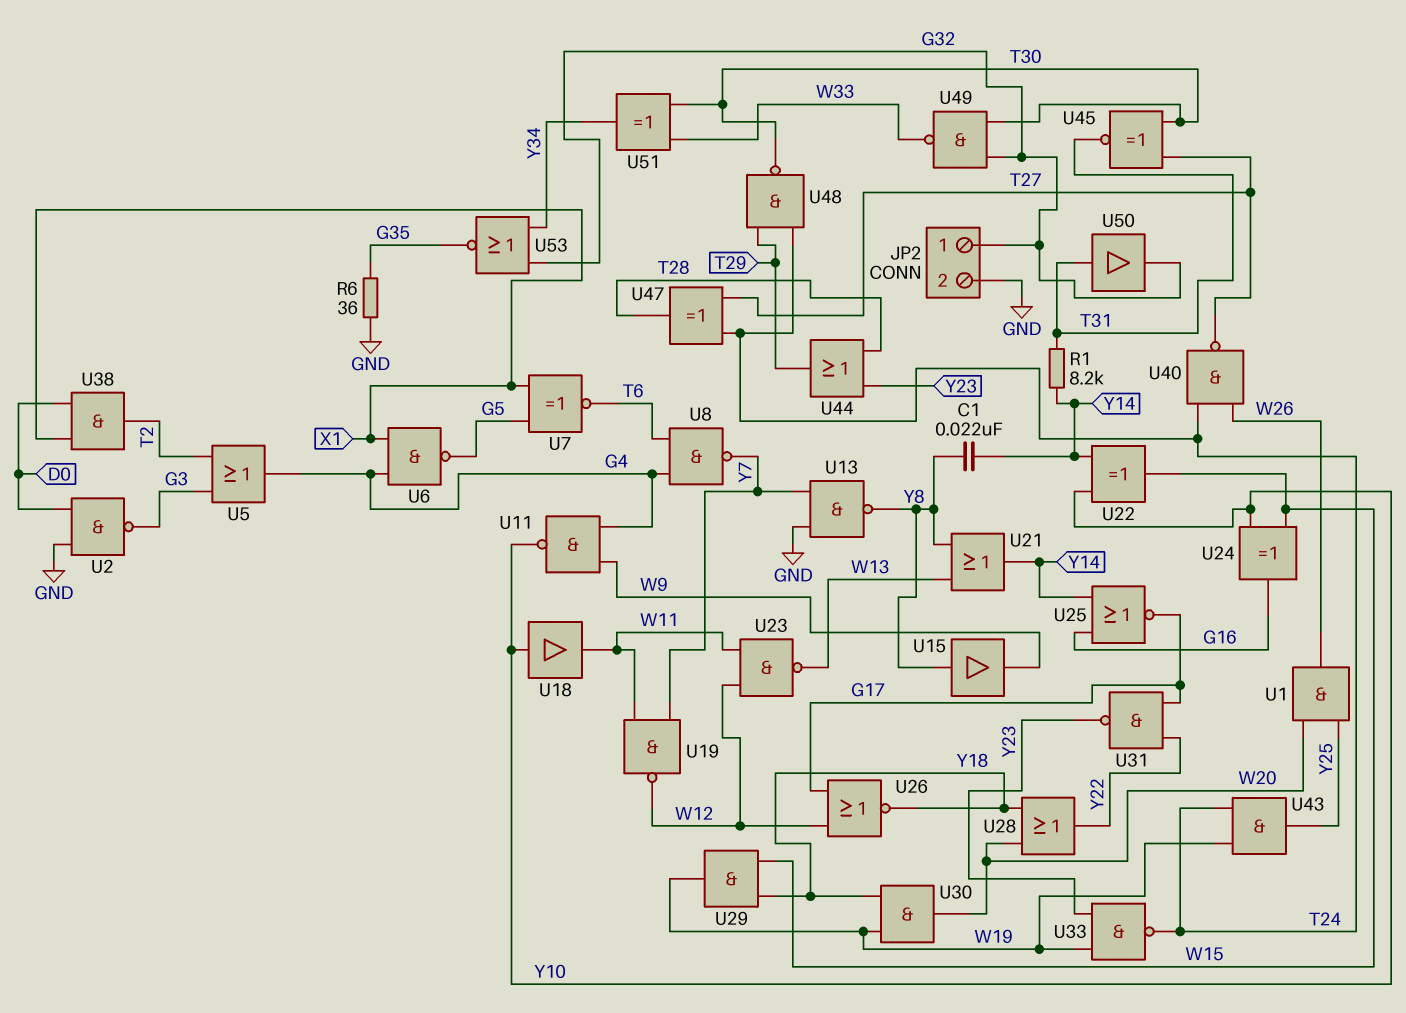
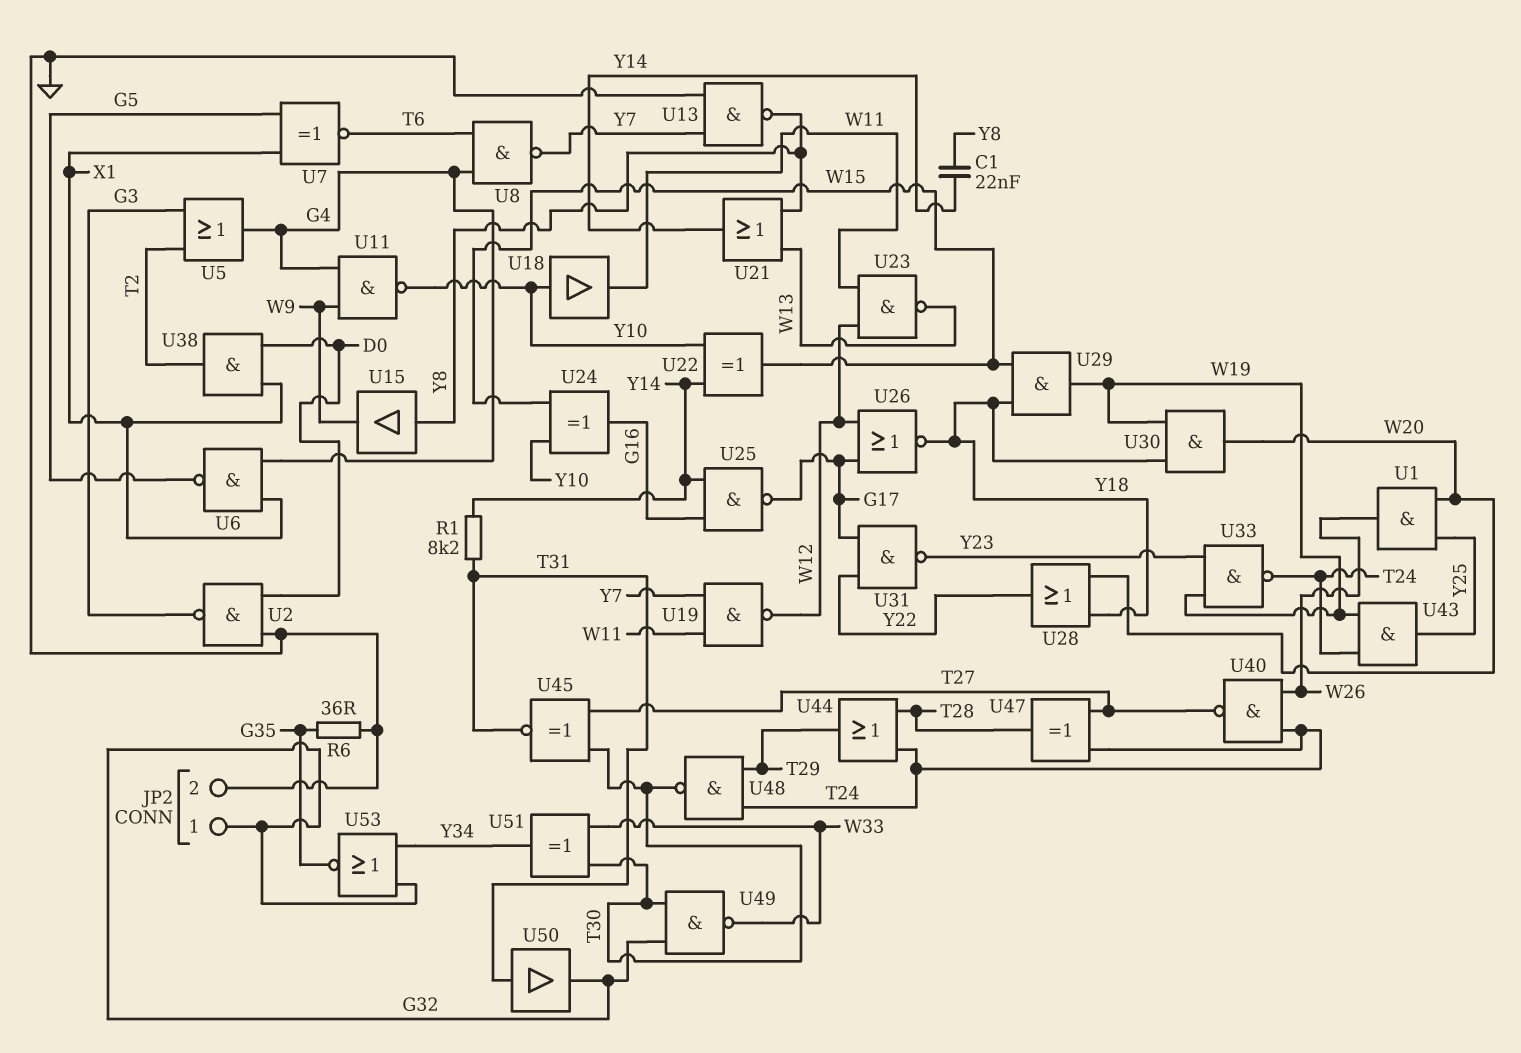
U25: NOR (in G16, in Y14, out G17) -> NAND (in G16, in Y14, out G17)
U44: OR (in T28, in Y23, out T29) -> OR (in T24, in T28, out T29)

